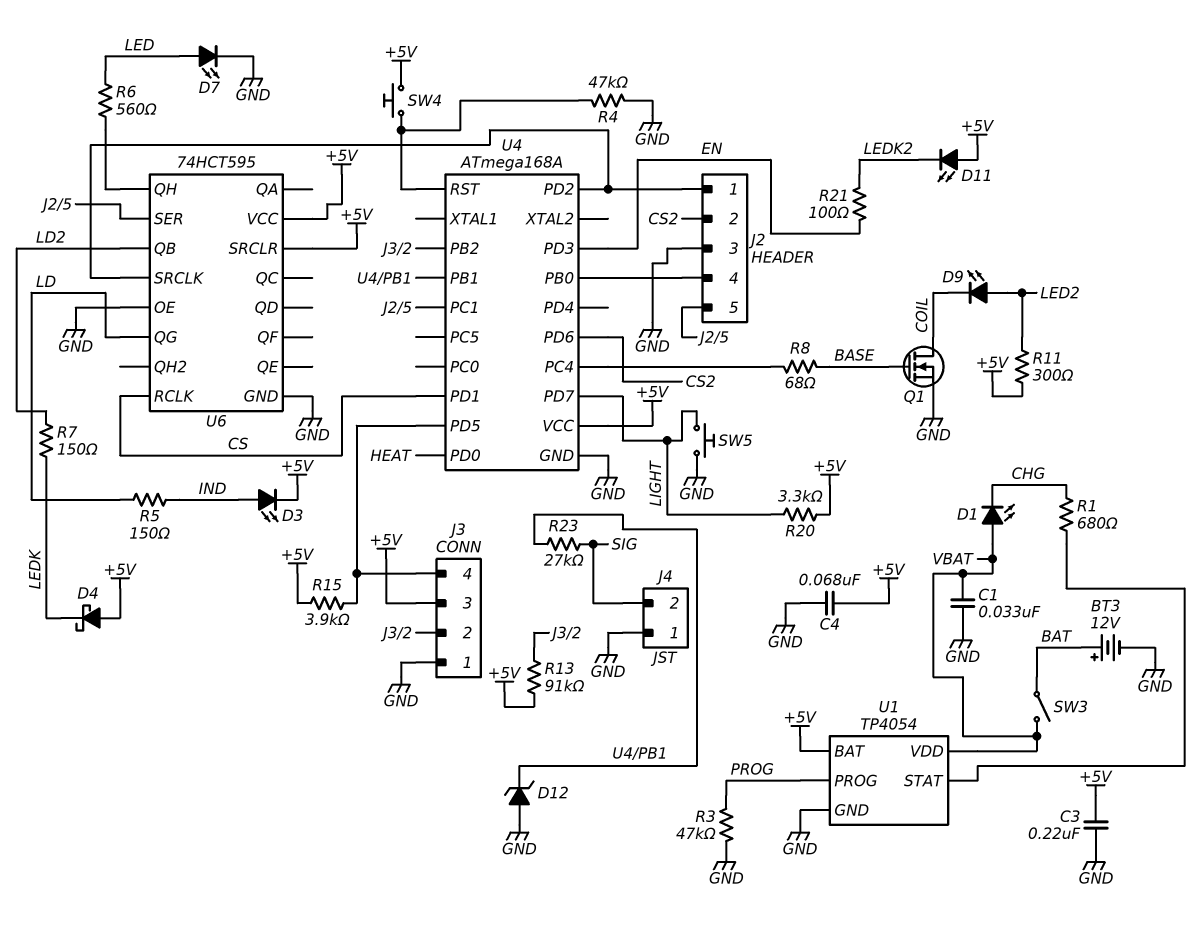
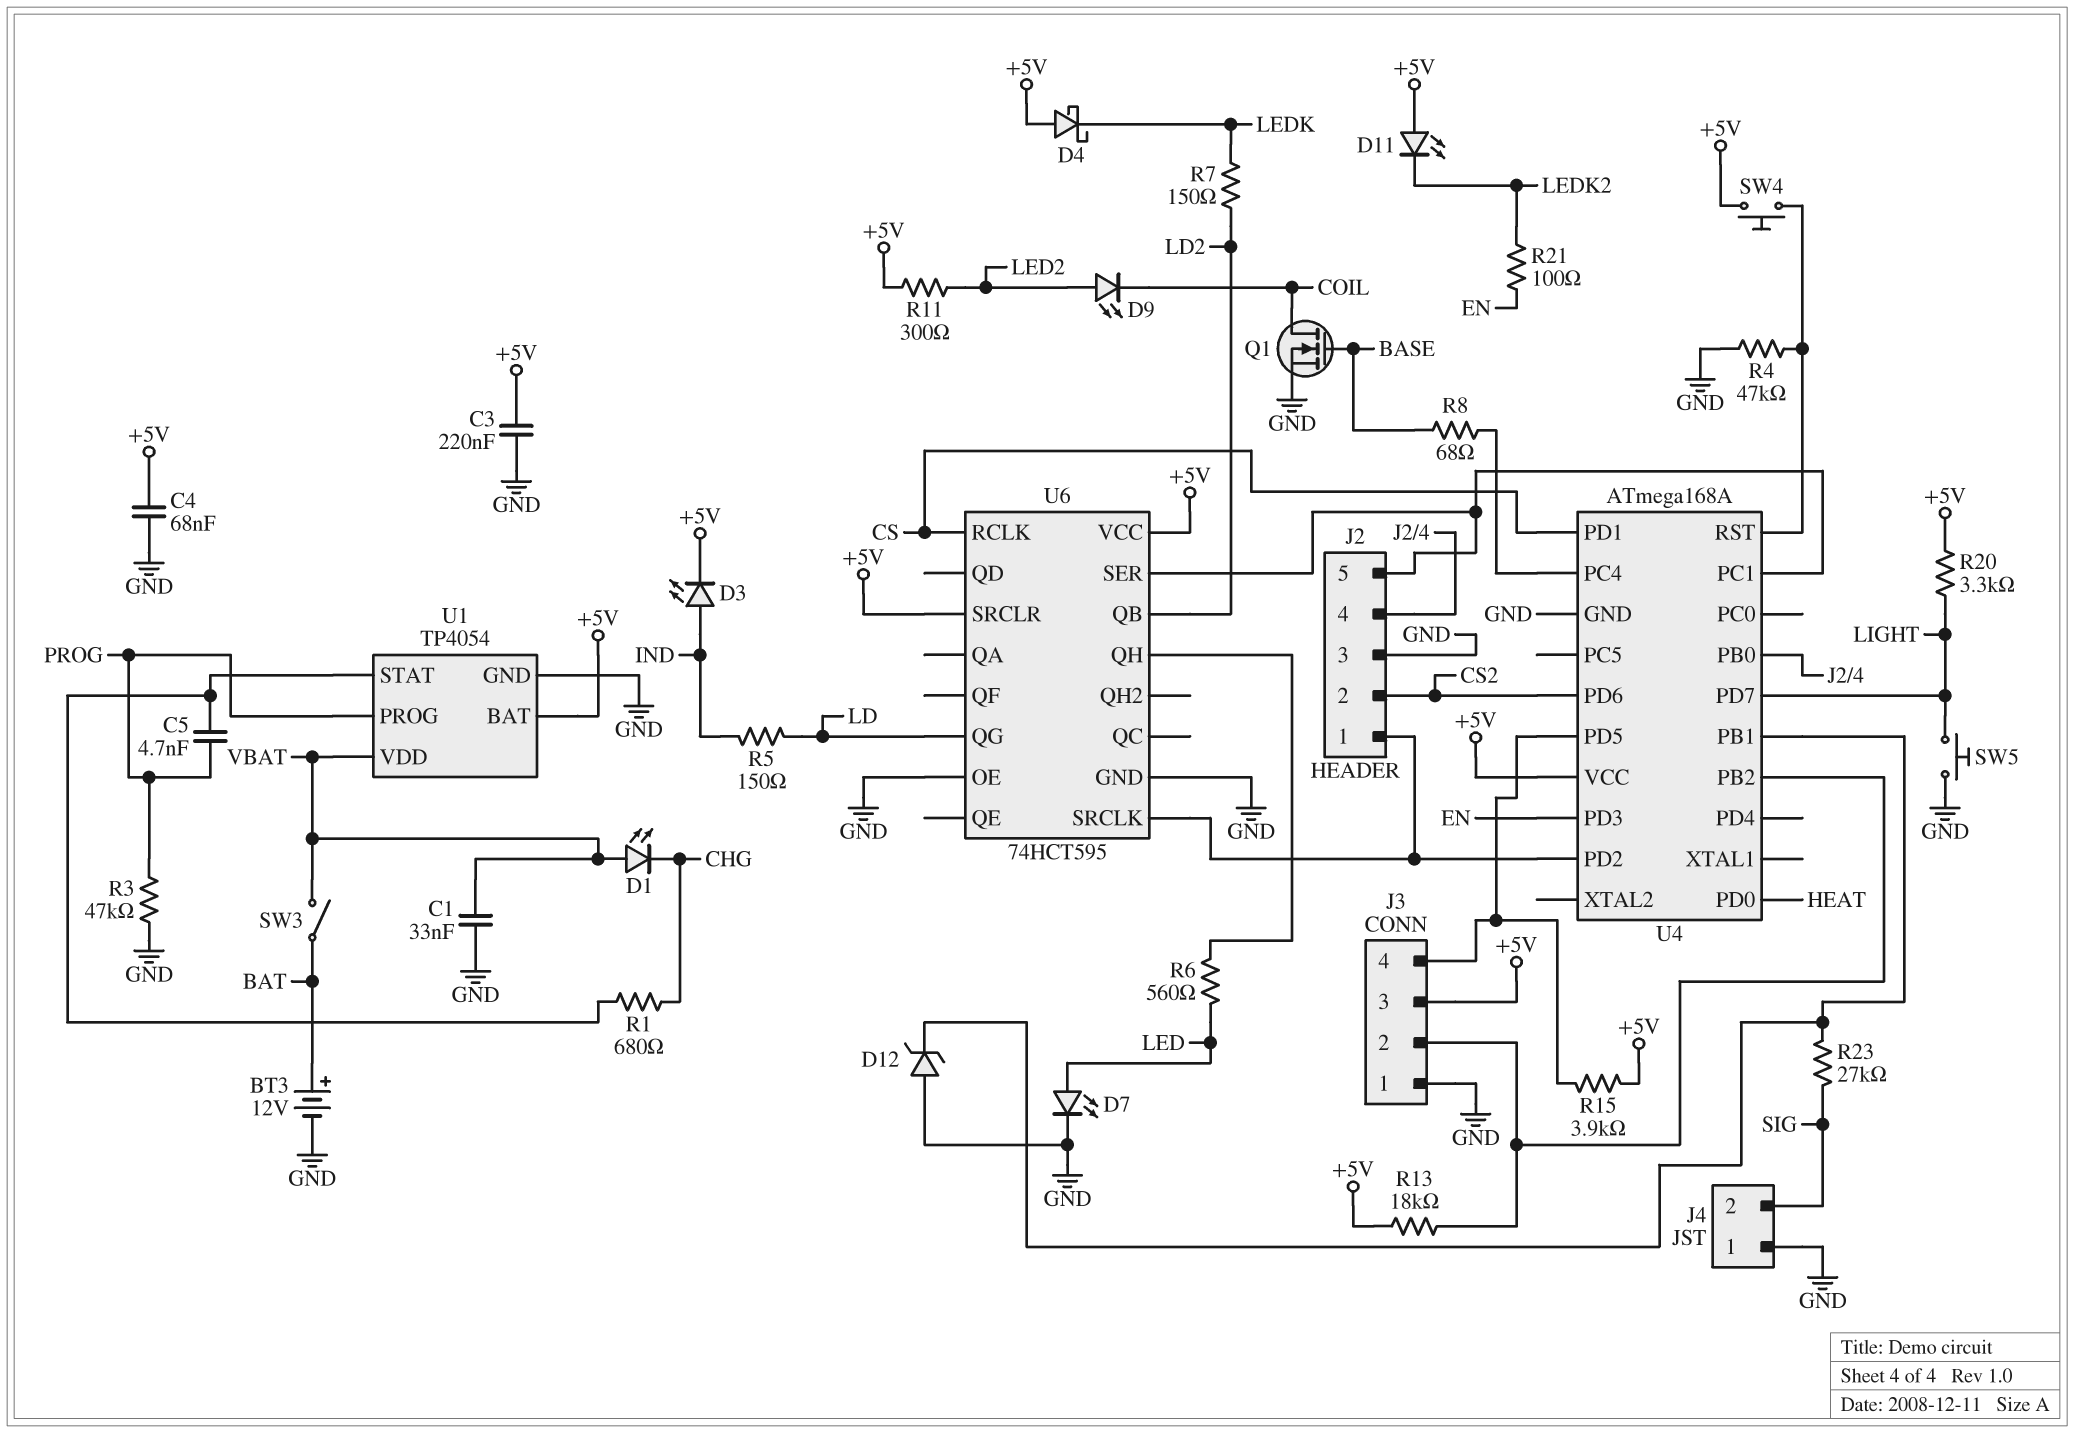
C5: none -> 4.7nF (PROG, U1/STAT)
R13: 91k (+5V, J3/2) -> 18k (+5V, J3/2)

